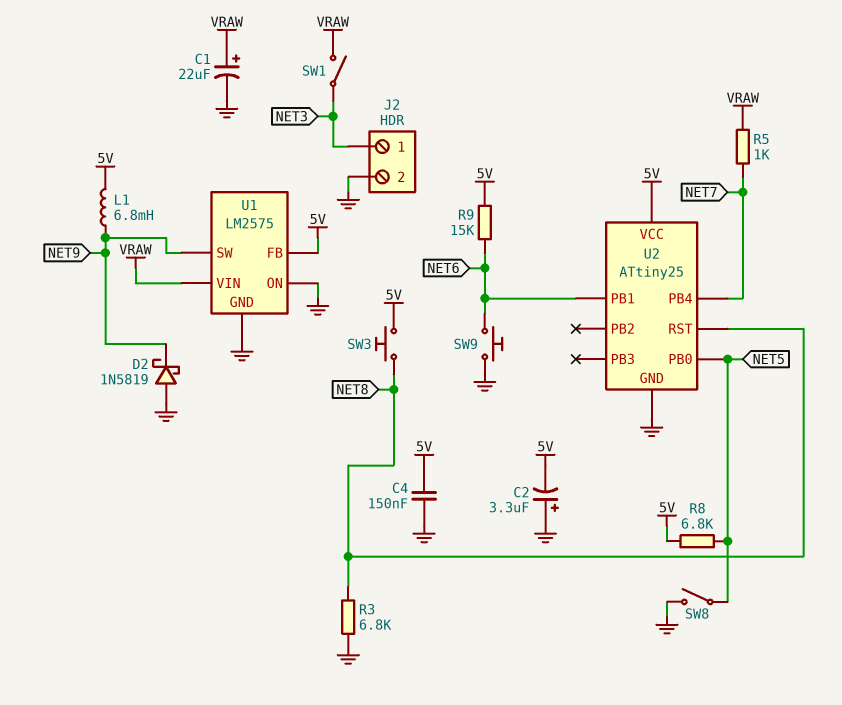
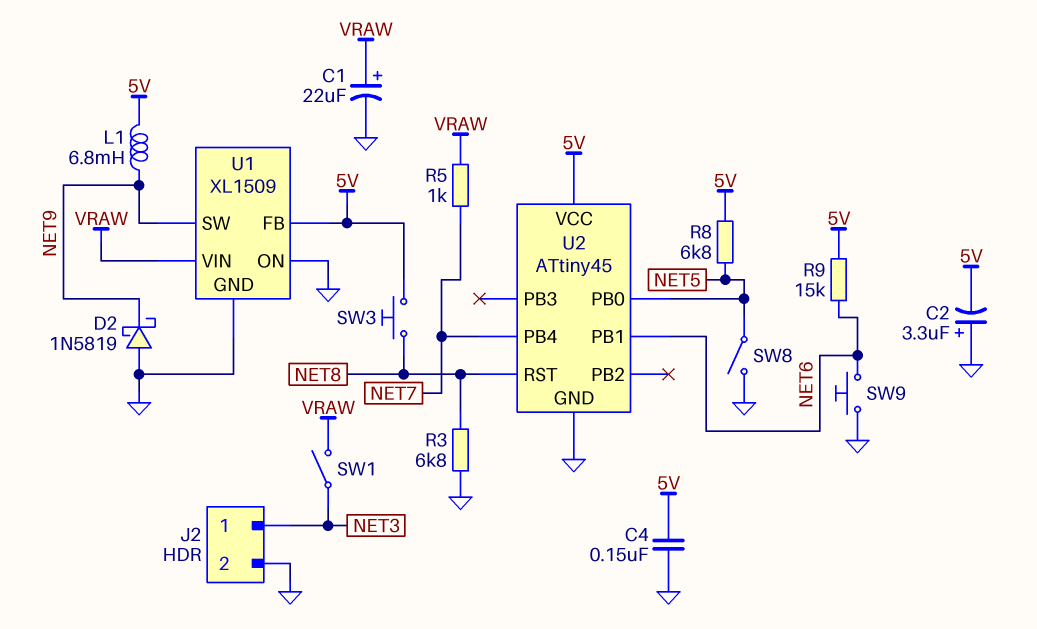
U1: LM2575 -> XL1509
U2: ATtiny25 -> ATtiny45

